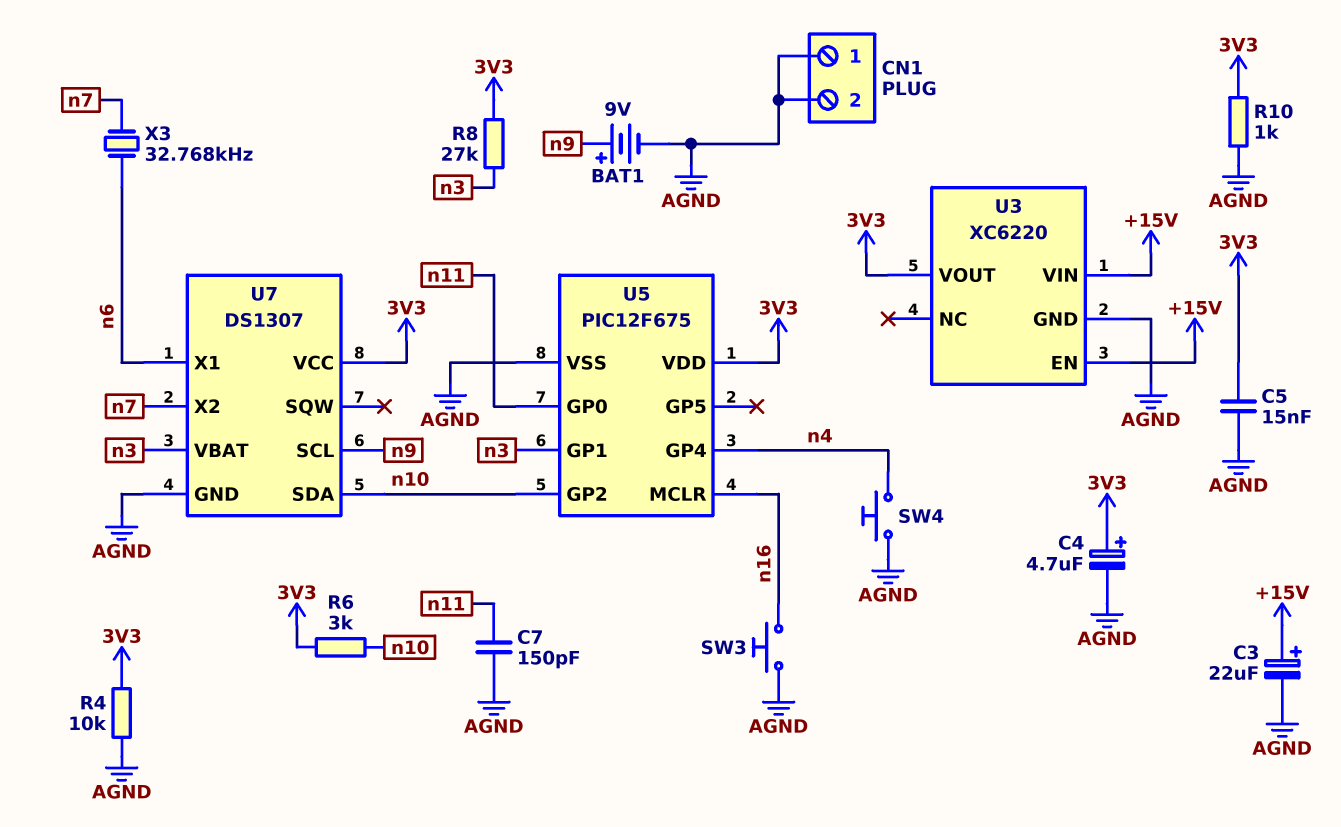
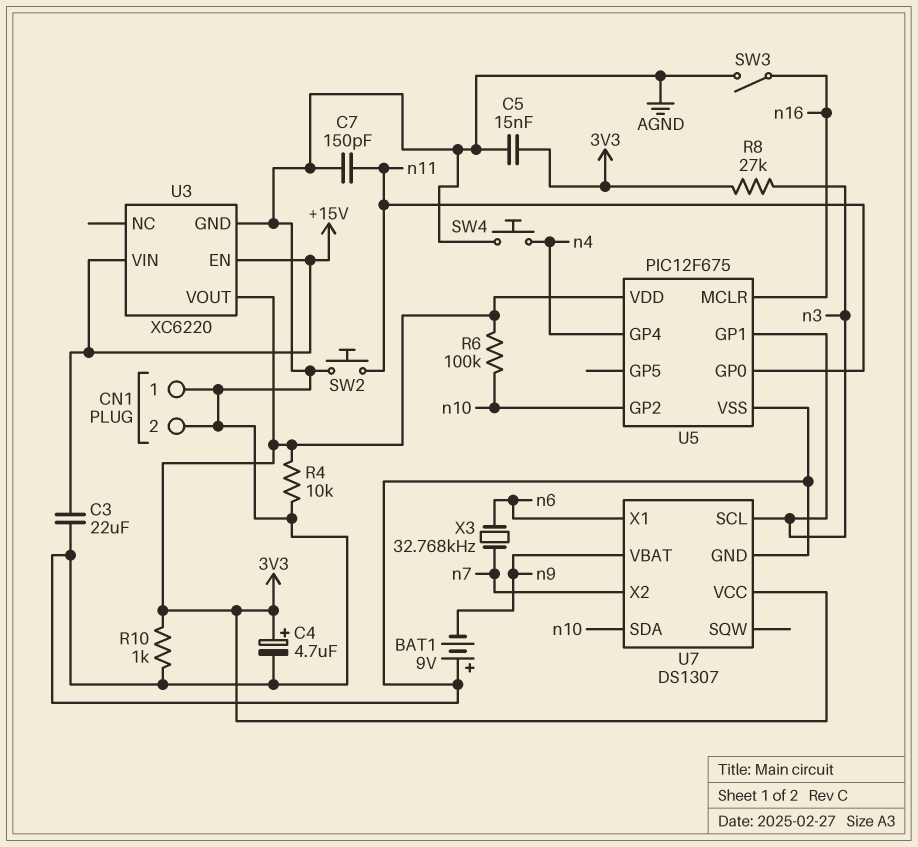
BAT1: 9V (plus n9, minus AGND) -> 9V (plus AGND, minus n9)
C3: 22uF (plus +15V, minus AGND) -> 22uF (+15V, AGND)
R6: 3k (3V3, n10) -> 100k (3V3, n10)
SW2: none -> button (AGND, n11)
SW3: button (AGND, n16) -> switch (AGND, n16)
U7 pin SCL: n9 -> n3
U7 pin VBAT: n3 -> n9

